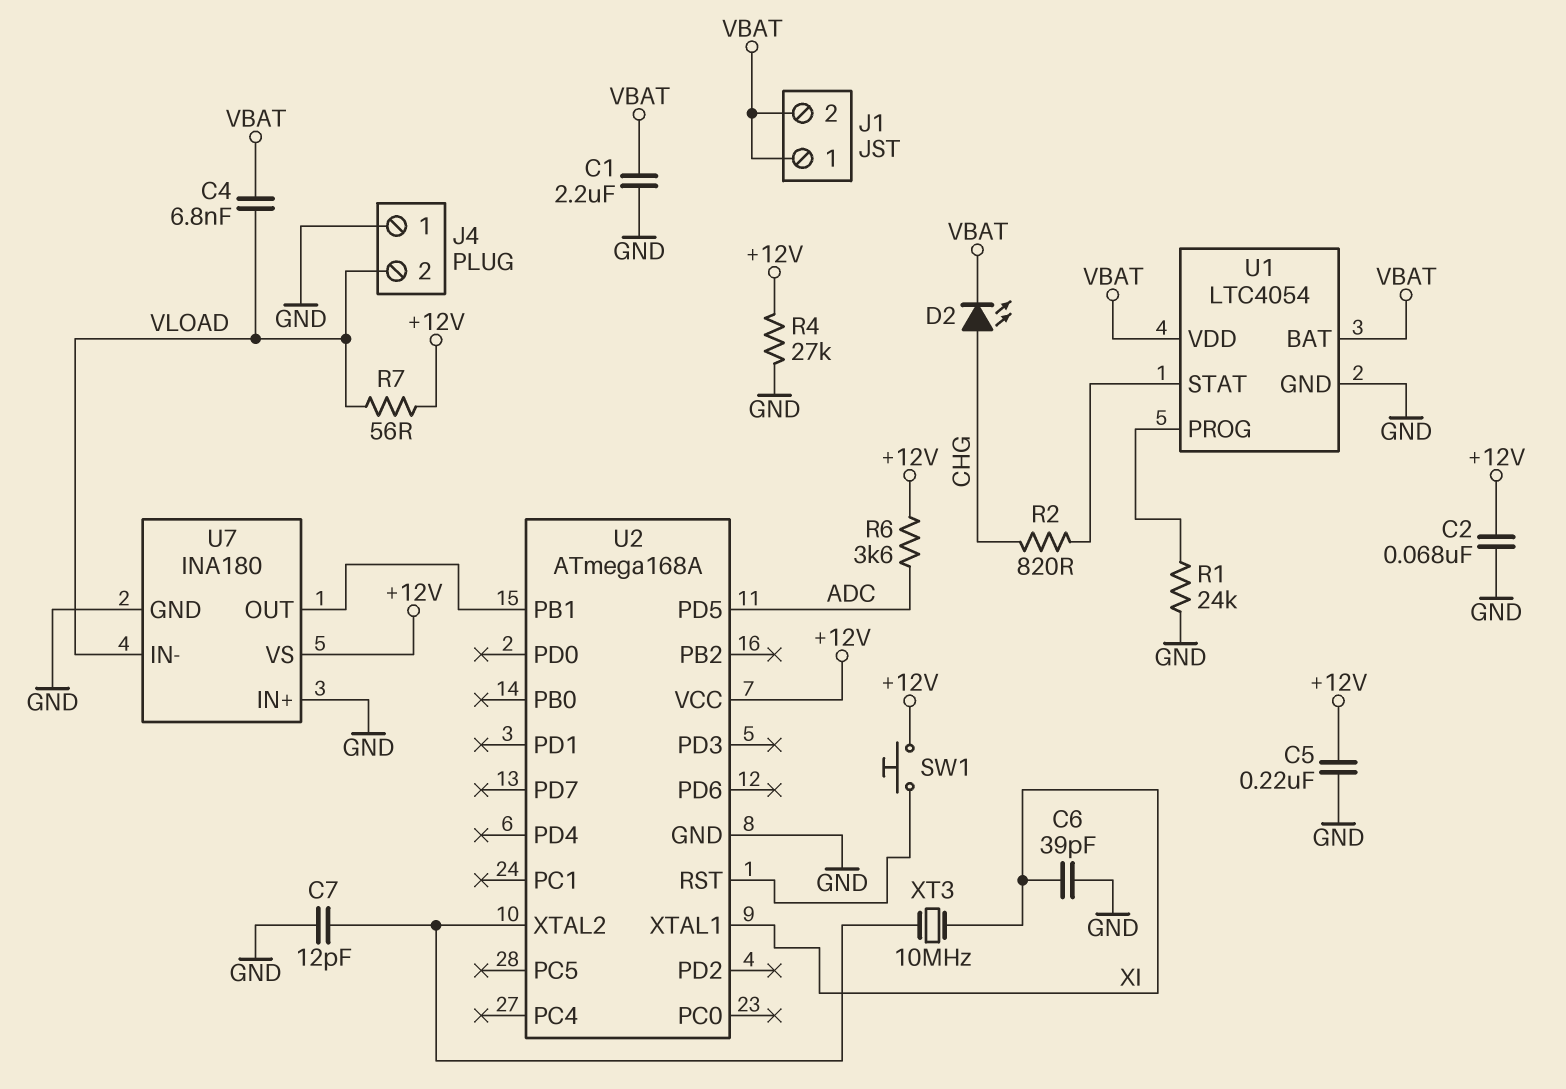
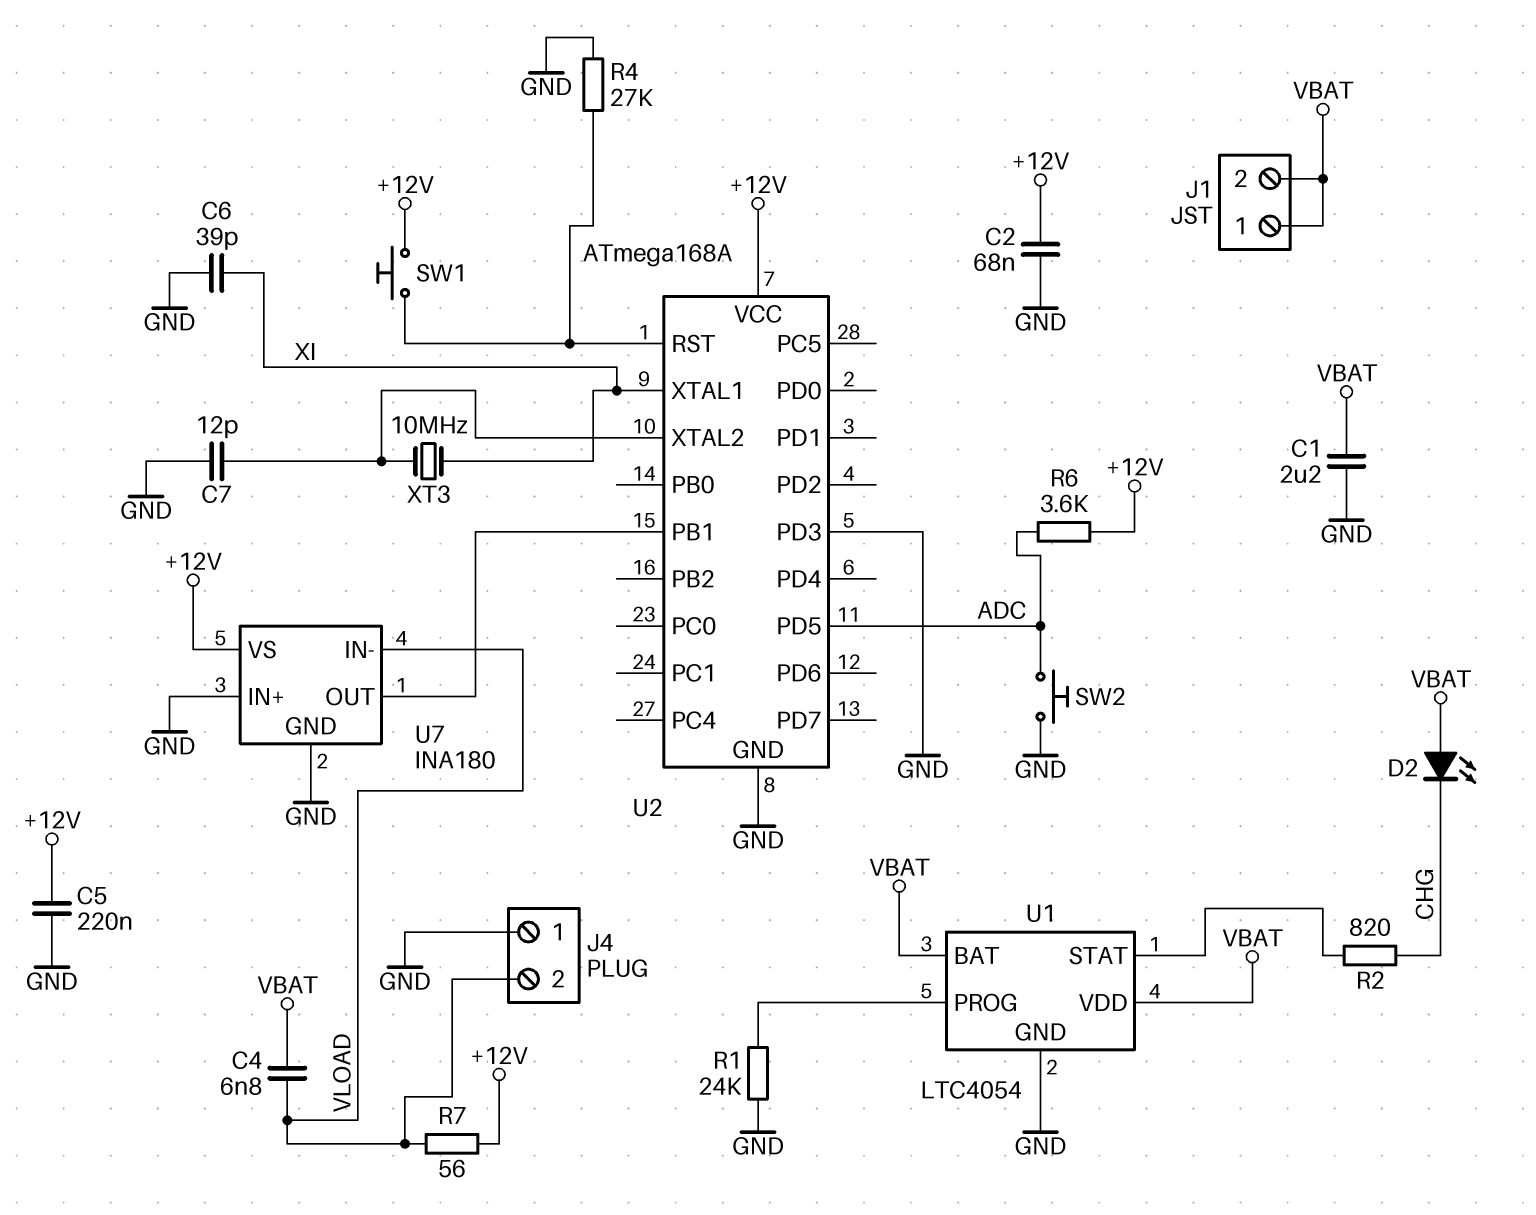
D2: LED (A CHG, K VBAT) -> LED (A VBAT, K CHG)
R4: 27k (+12V, GND) -> 27k (GND, U2/RST)
SW2: none -> button (ADC, GND)
U2 pin PD3: none -> GND

